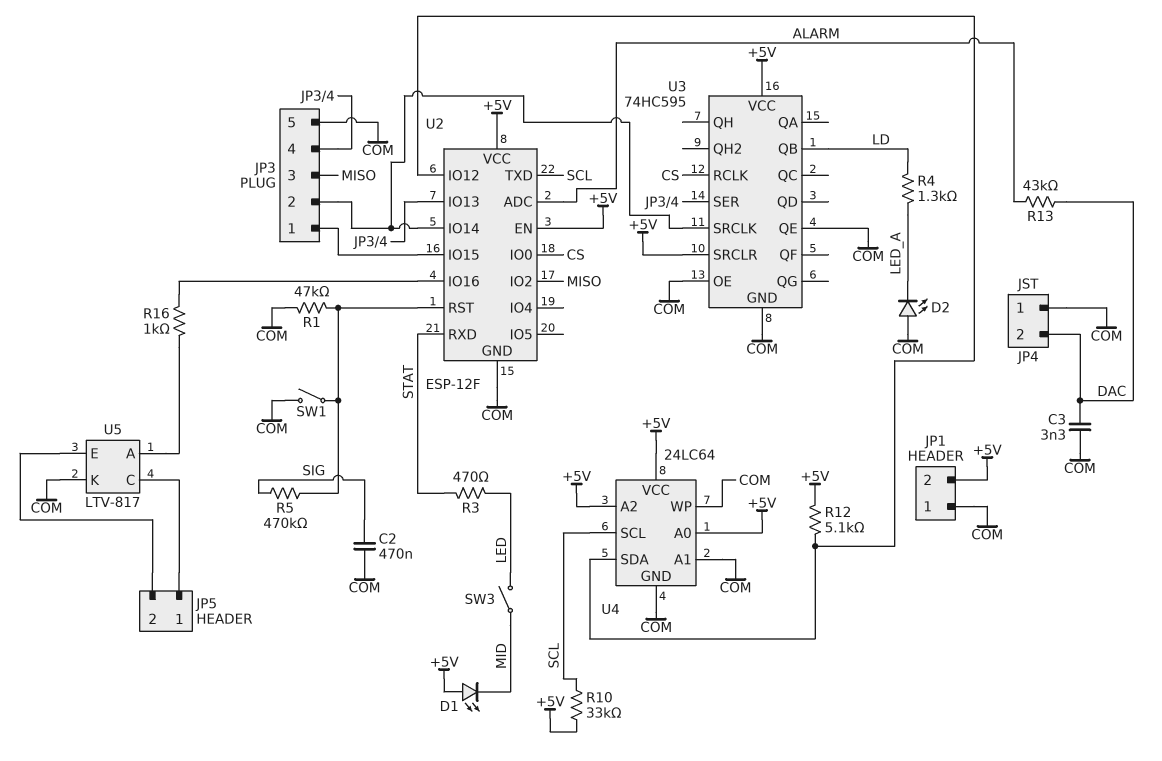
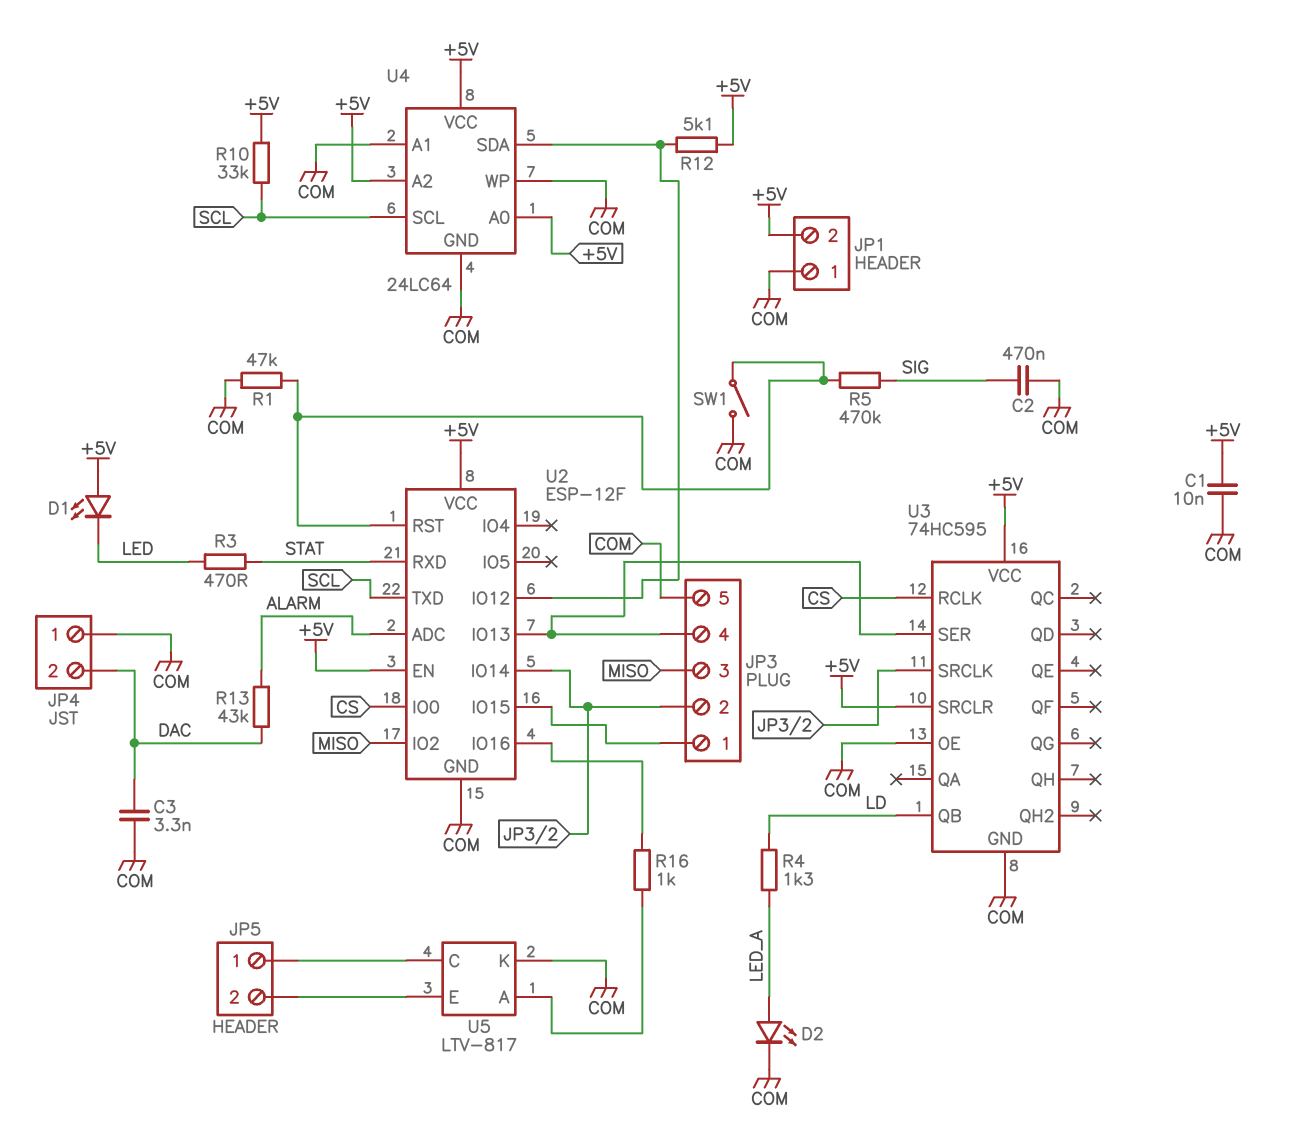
C1: none -> 10nF (+5V, COM)
D1: LED (A +5V, K MID) -> LED (A +5V, K LED)
D2: LED (A COM, K LED_A) -> LED (A LED_A, K COM)
SW3: switch (LED, MID) -> none
U3 pin QE: COM -> none

